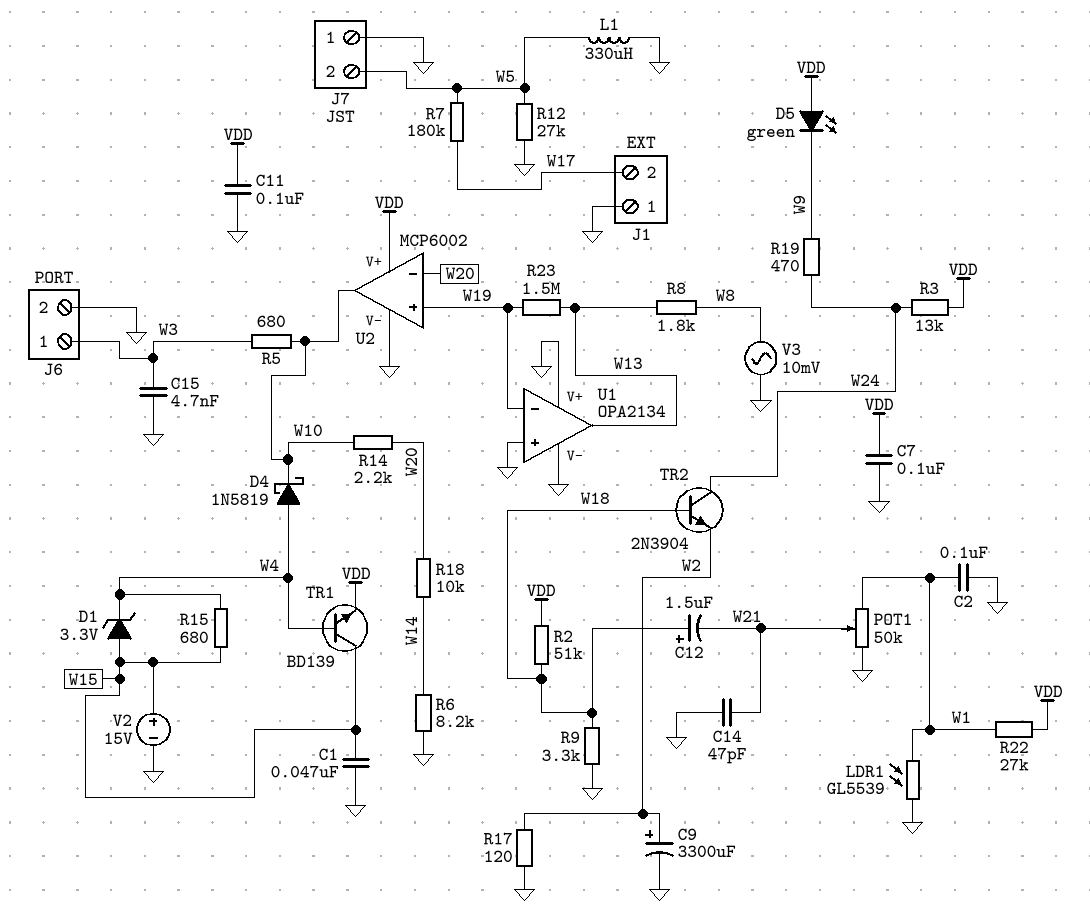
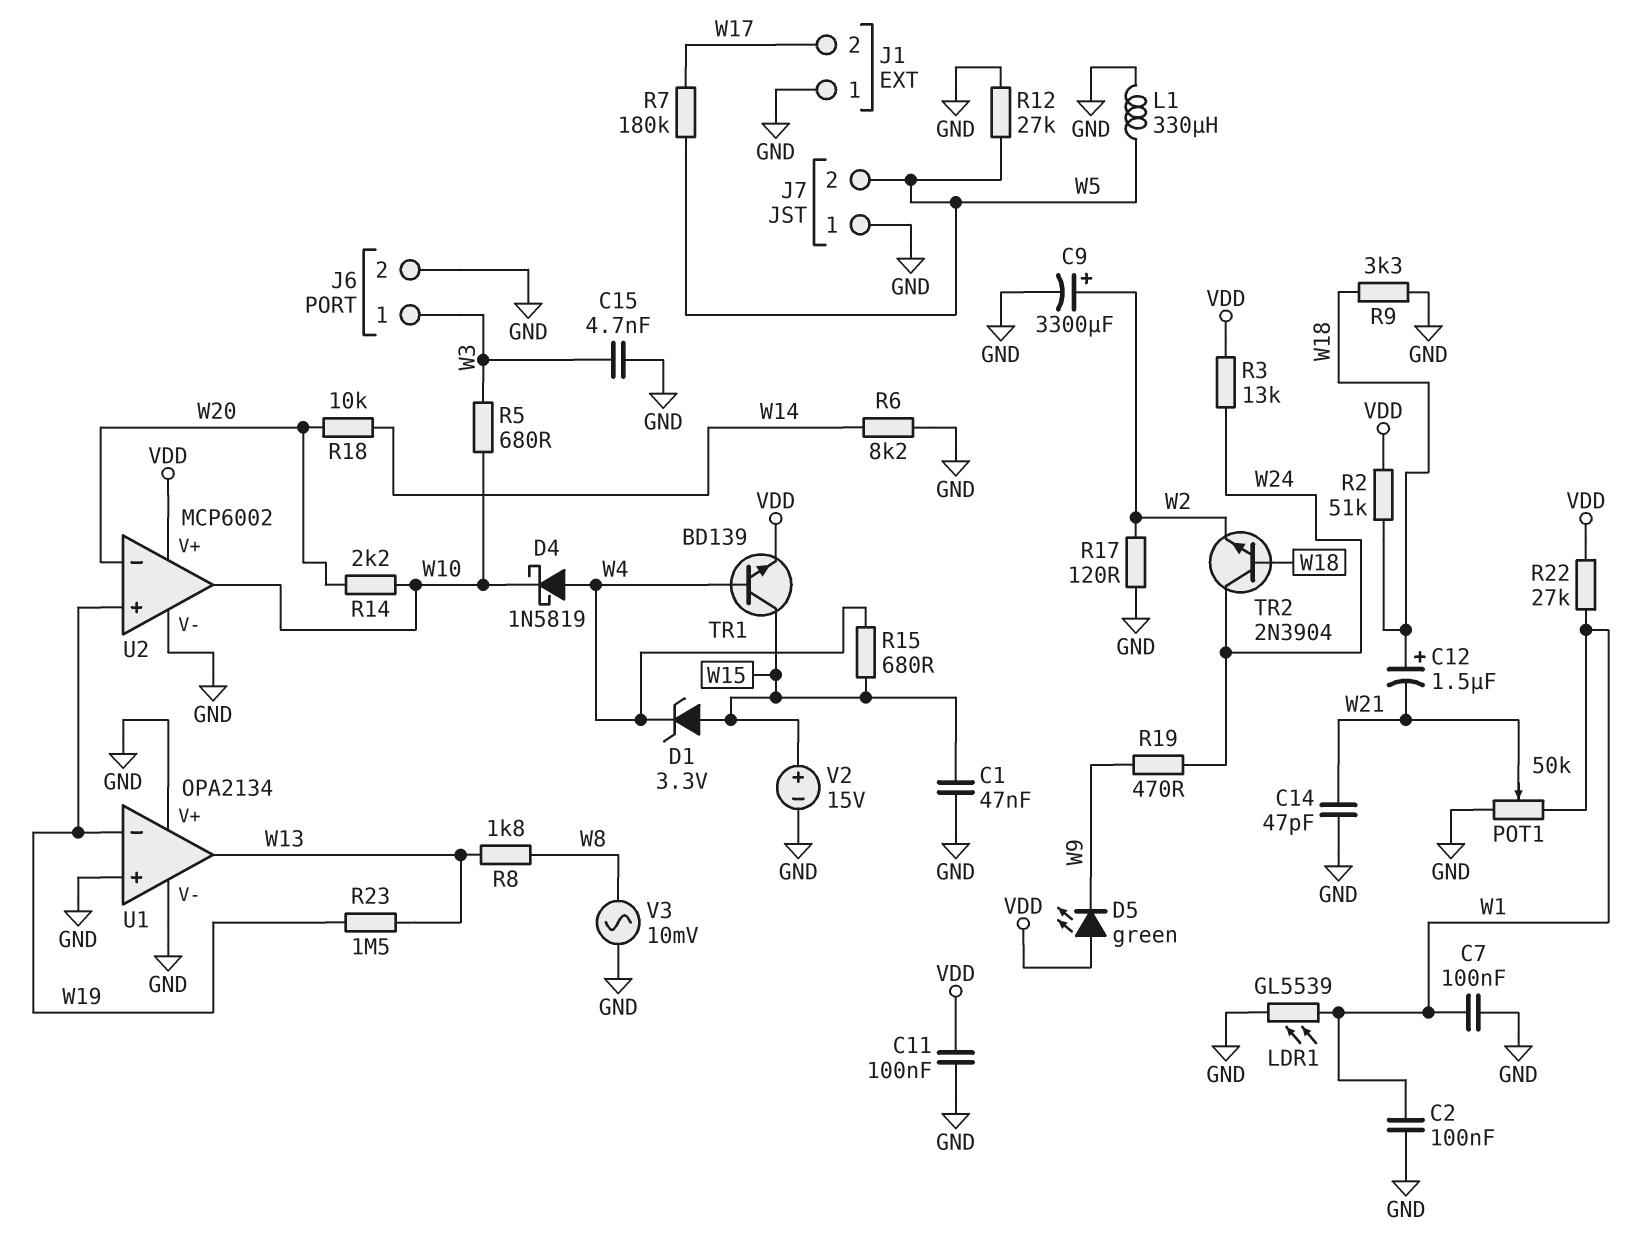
C7: 100nF (GND, VDD) -> 100nF (GND, W1)

